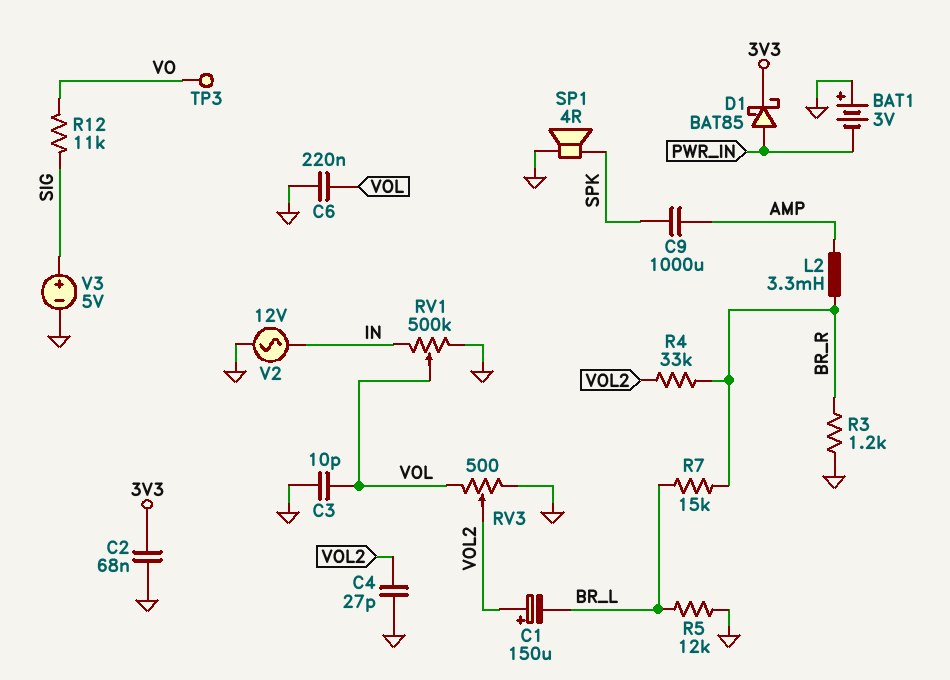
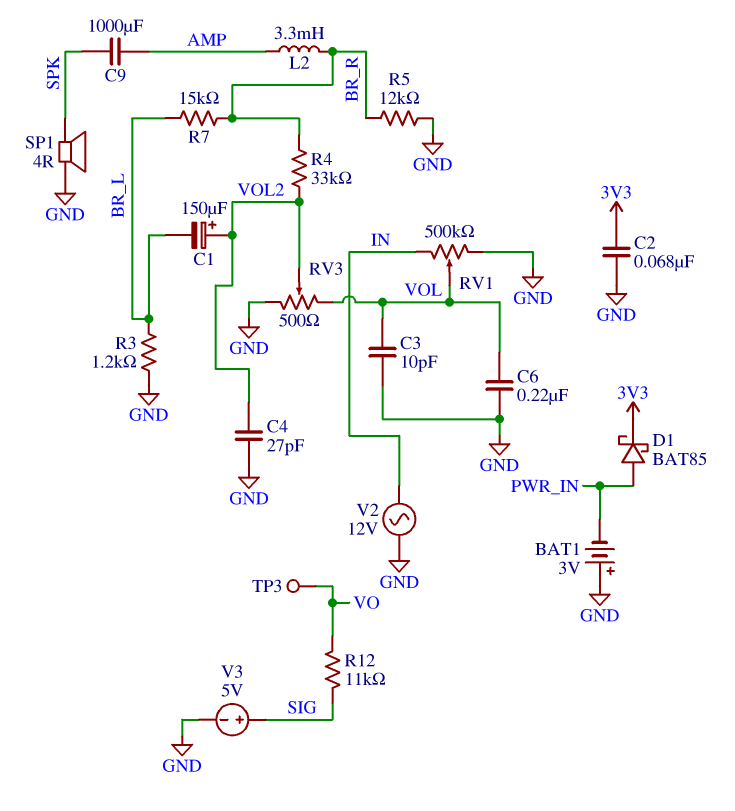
R3: 1.2k (BR_R, GND) -> 1.2k (BR_L, GND)
R5: 12k (BR_L, GND) -> 12k (BR_R, GND)

